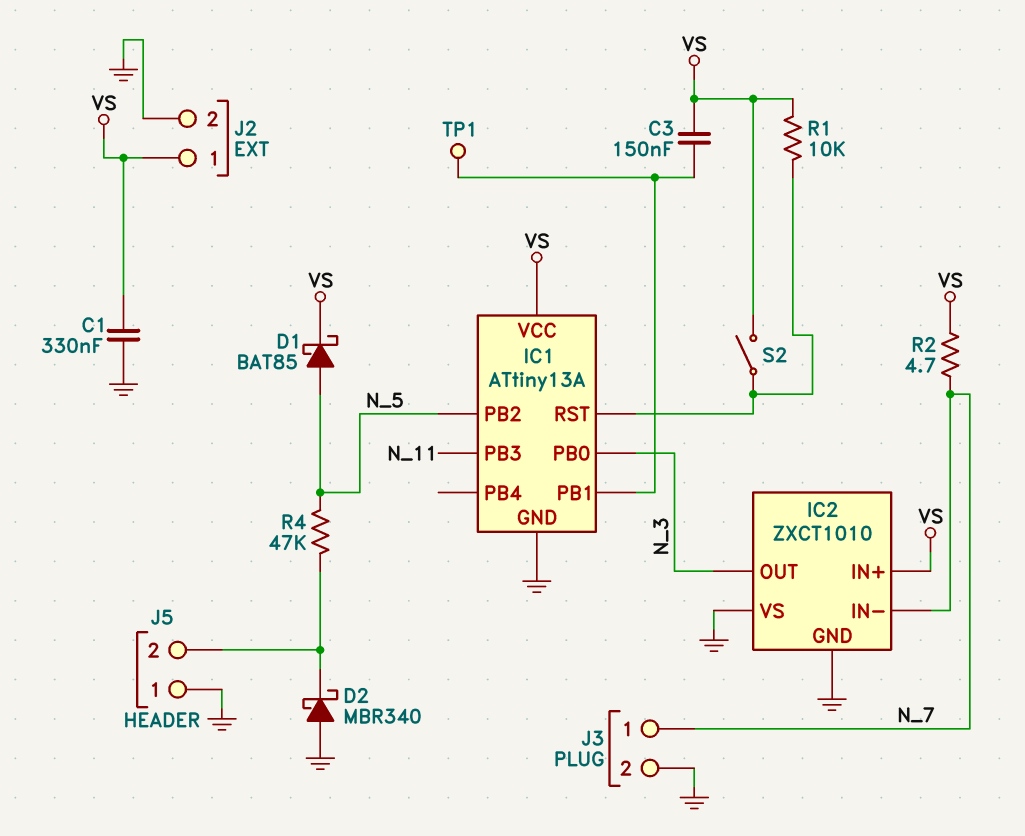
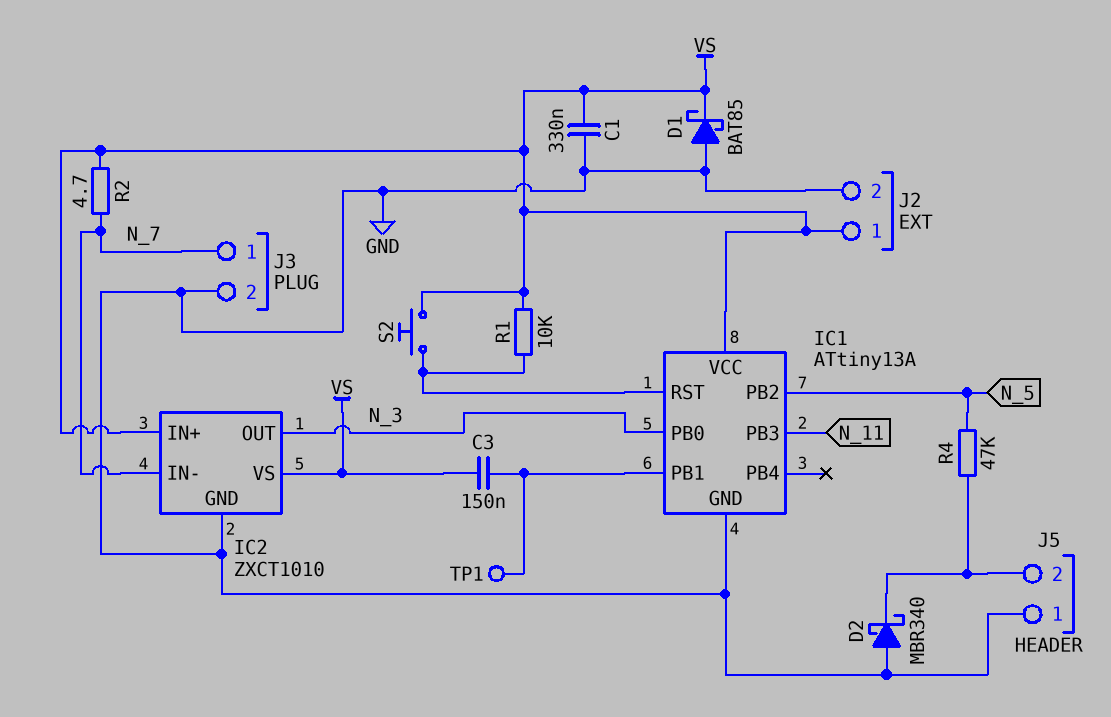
D1: schottky BAT85 (A N_5, K VS) -> schottky BAT85 (A GND, K VS)
IC2 pin VS: GND -> VS
S2: switch (IC1/RST, VS) -> button (IC1/RST, VS)

